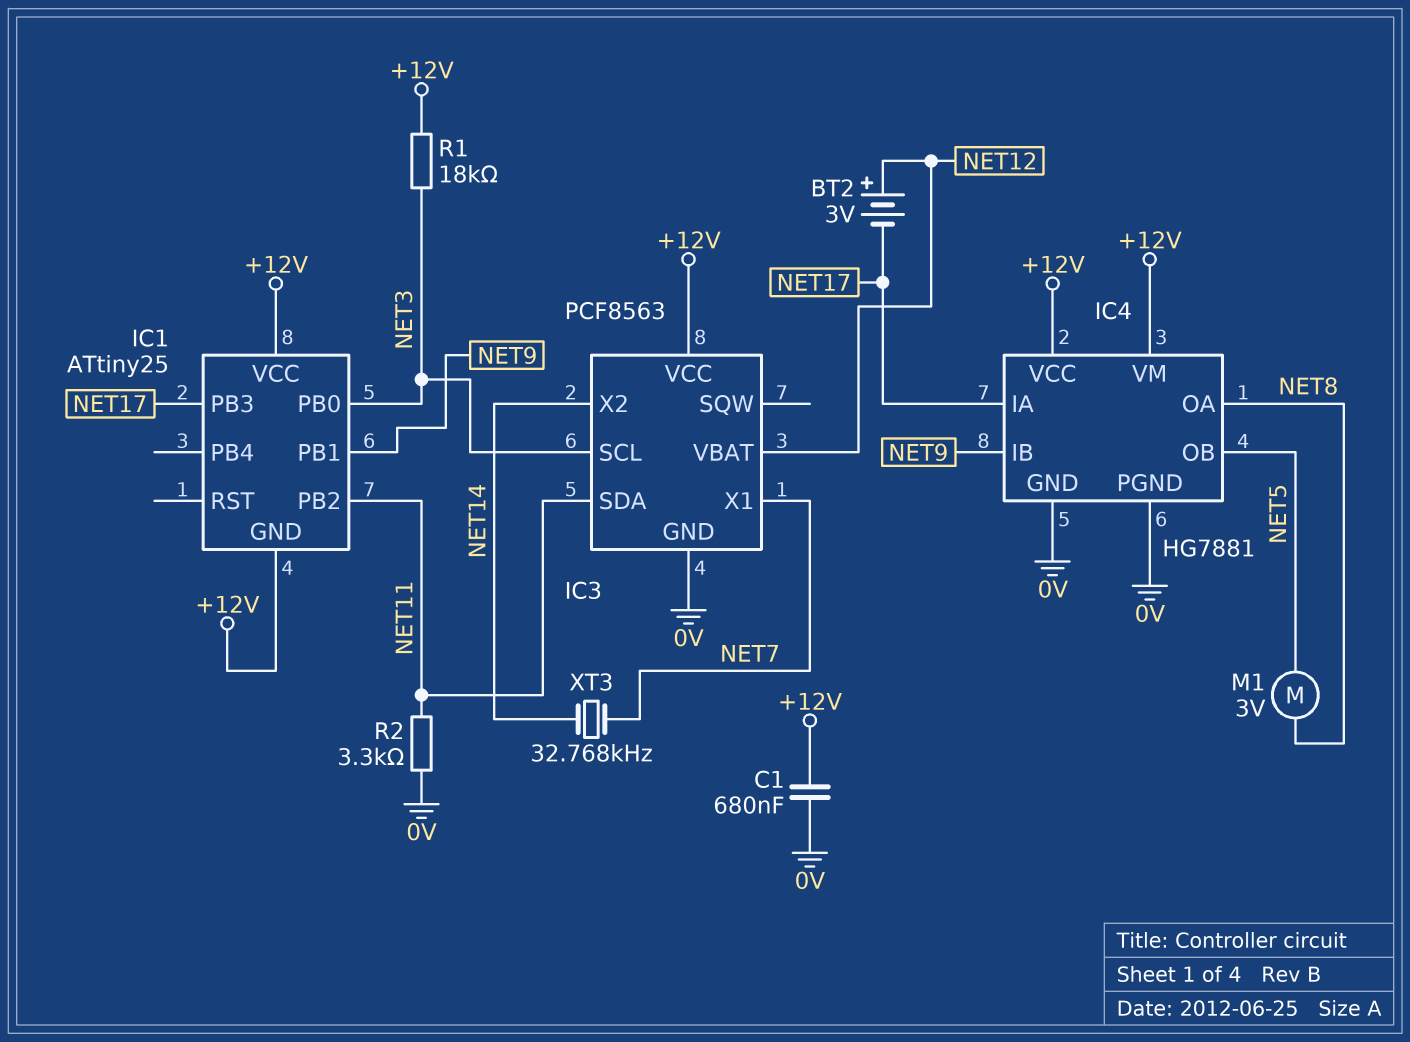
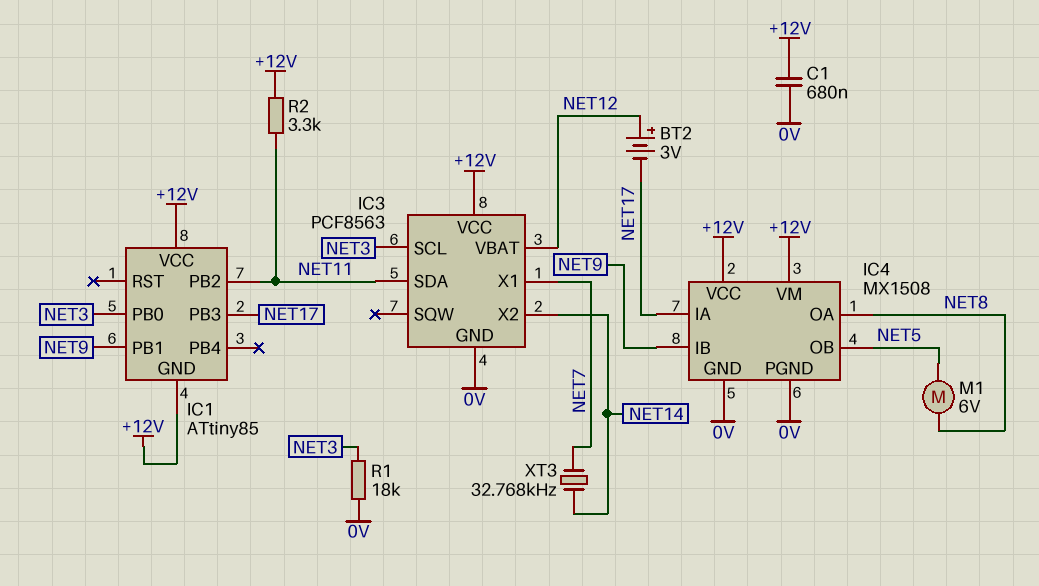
IC1: ATtiny25 -> ATtiny85
IC4: HG7881 -> MX1508
M1: motor 3V (NET5, NET8) -> motor 6V (NET5, NET8)
R1: 18k (+12V, NET3) -> 18k (0V, NET3)
R2: 3.3k (0V, NET11) -> 3.3k (+12V, NET11)

